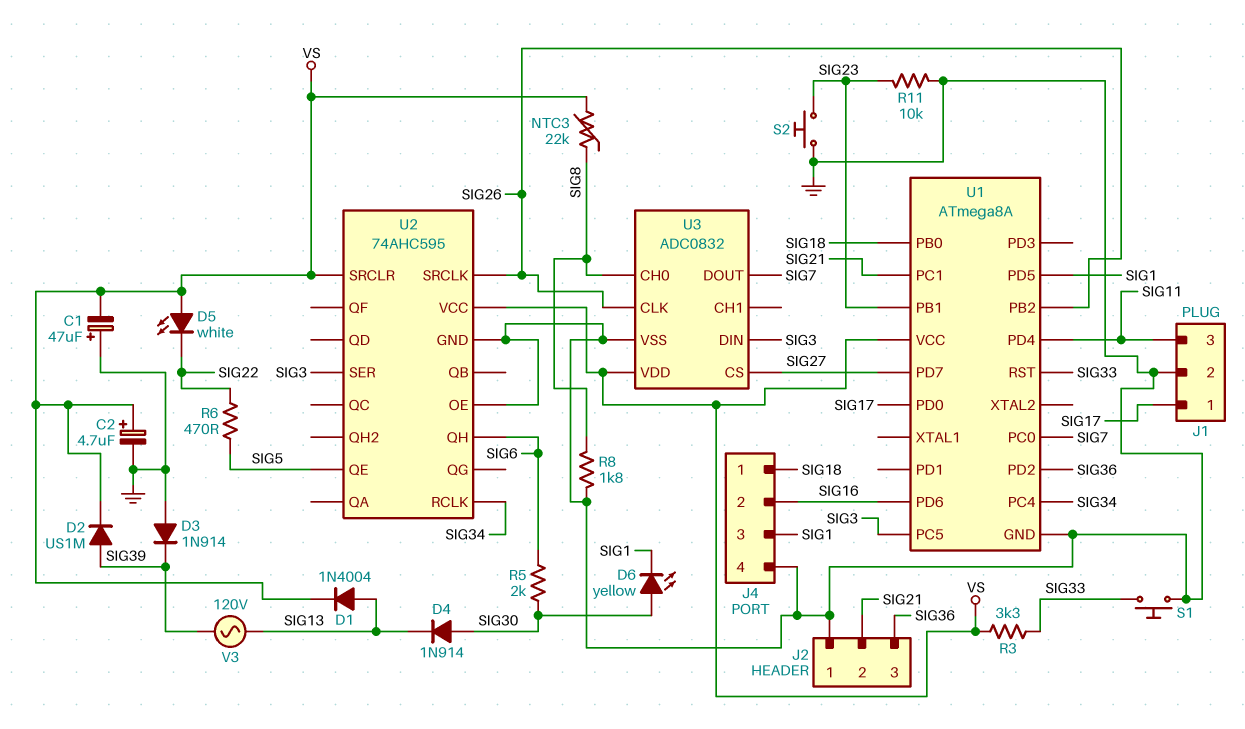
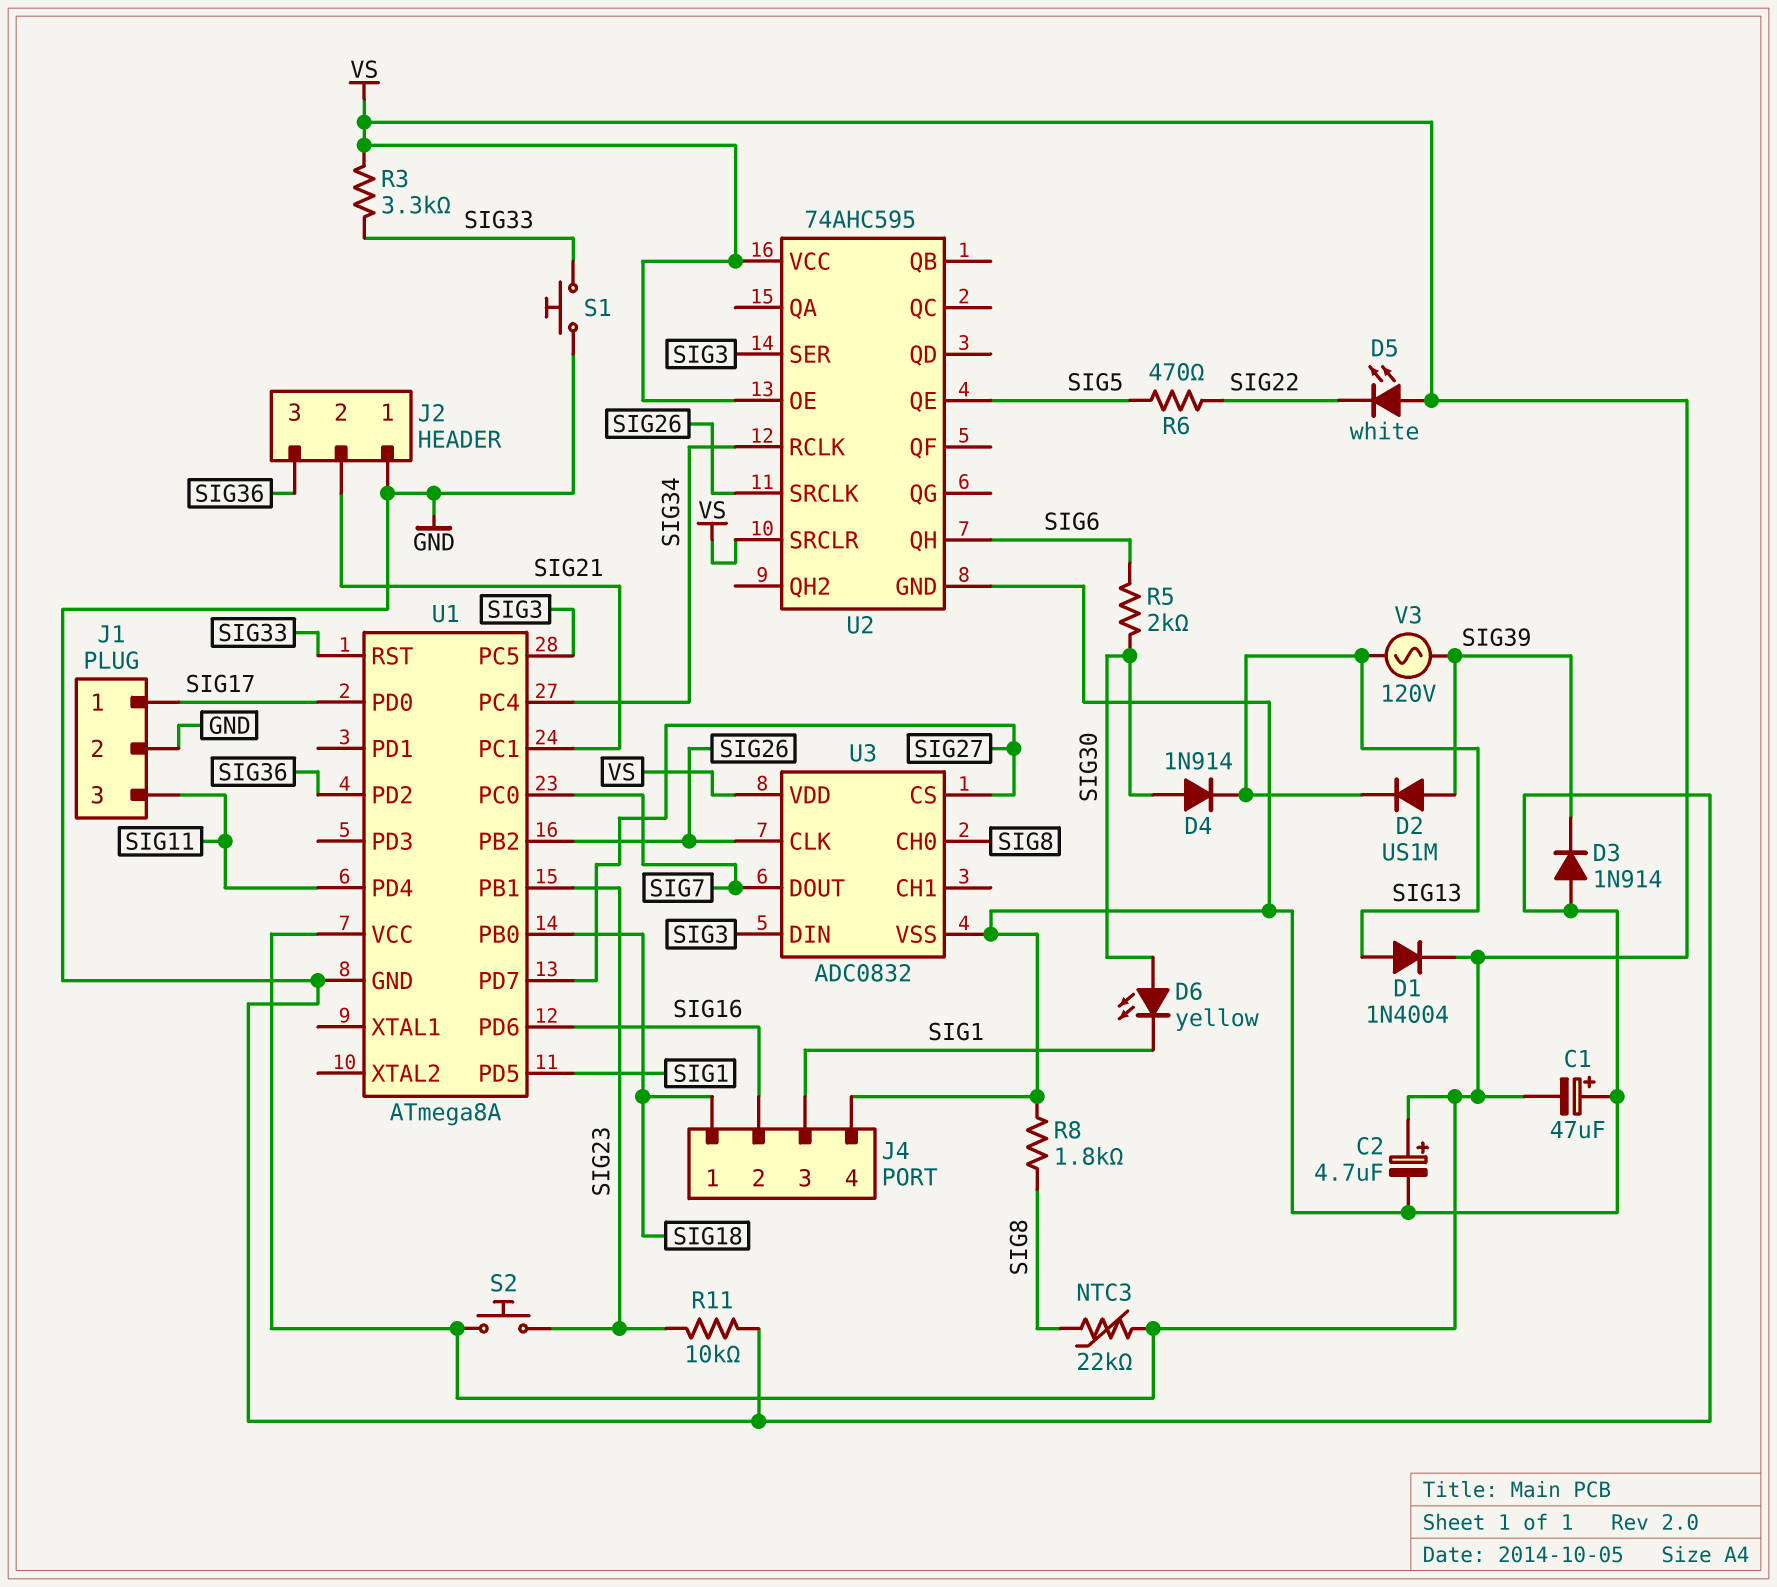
D2: diode US1M (A SIG39, K VS) -> diode US1M (A SIG39, K SIG13)
S2: button (GND, SIG23) -> button (SIG23, VS)
U2 pin OE: GND -> VS

